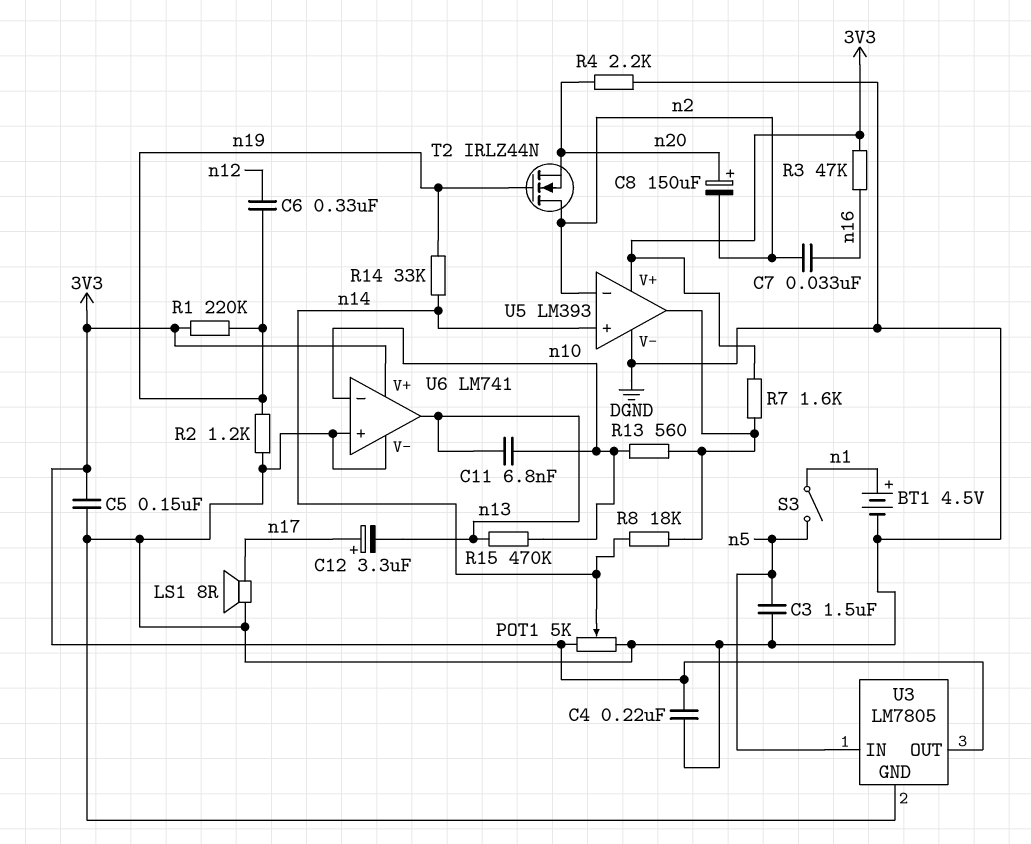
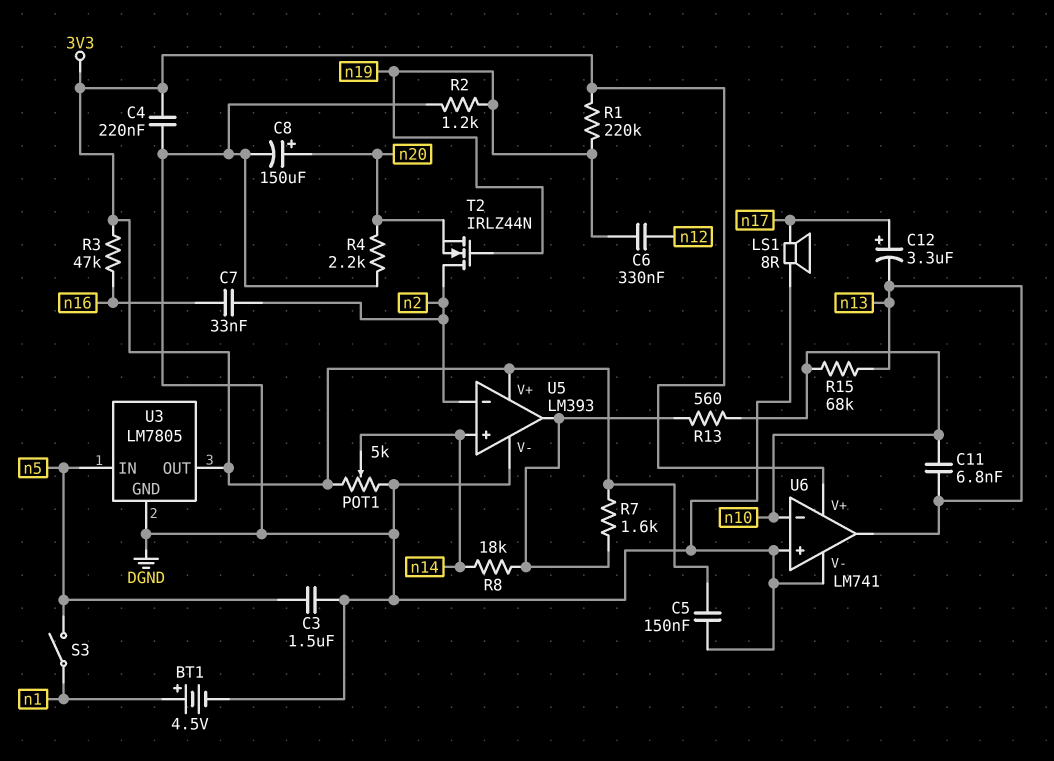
C8: 150uF (plus n20, minus n2) -> 150uF (plus n20, minus DGND)
R14: 33k (n14, n19) -> none
R15: 470k (n10, n13) -> 68k (n10, n13)

